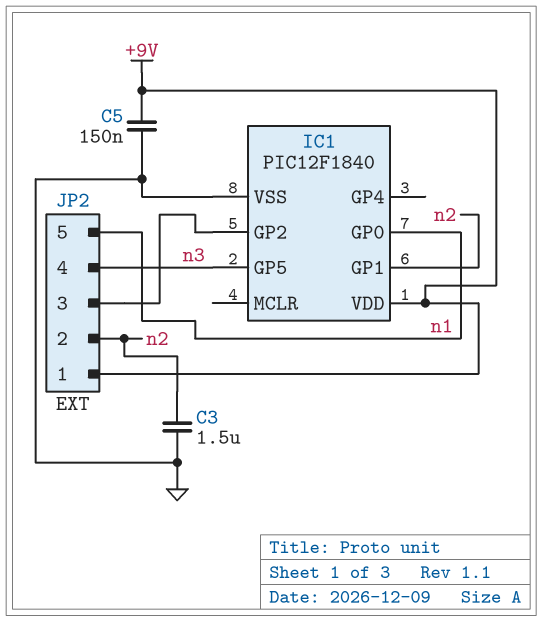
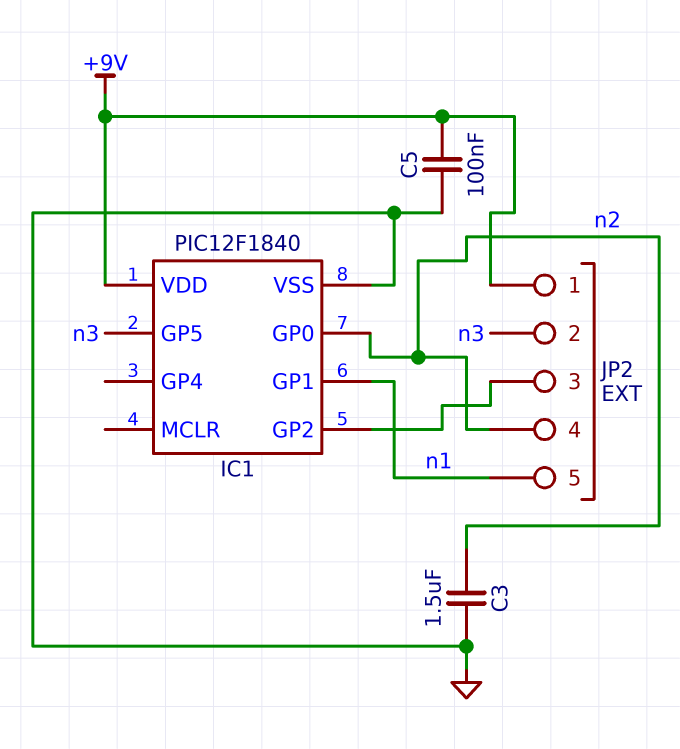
C5: 150nF (+9V, GND) -> 100nF (+9V, GND)
IC1 pin GP0: n1 -> n2
IC1 pin GP1: n2 -> n1
JP2 pin 2: n2 -> n3
JP2 pin 4: n3 -> n2

